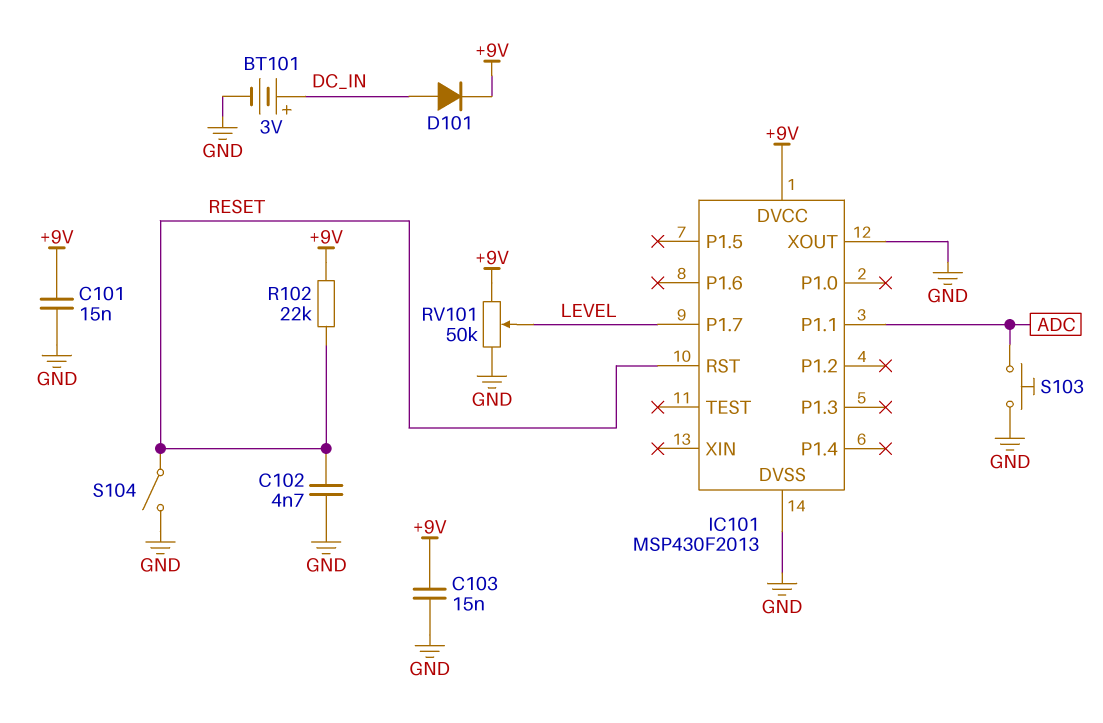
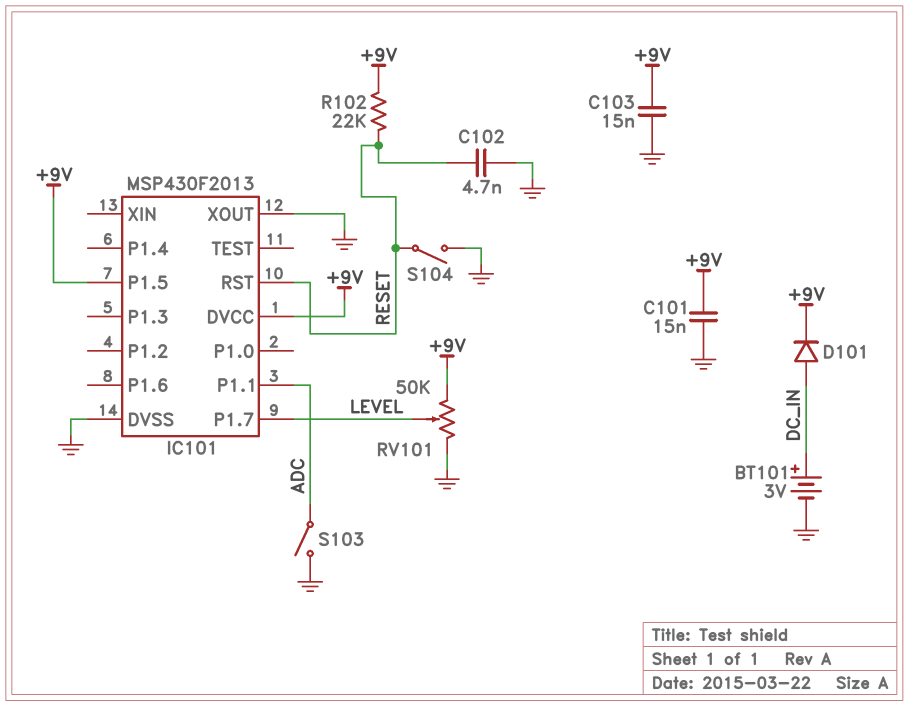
IC101 pin P1.5: none -> +9V
S103: button (ADC, GND) -> switch (ADC, GND)

